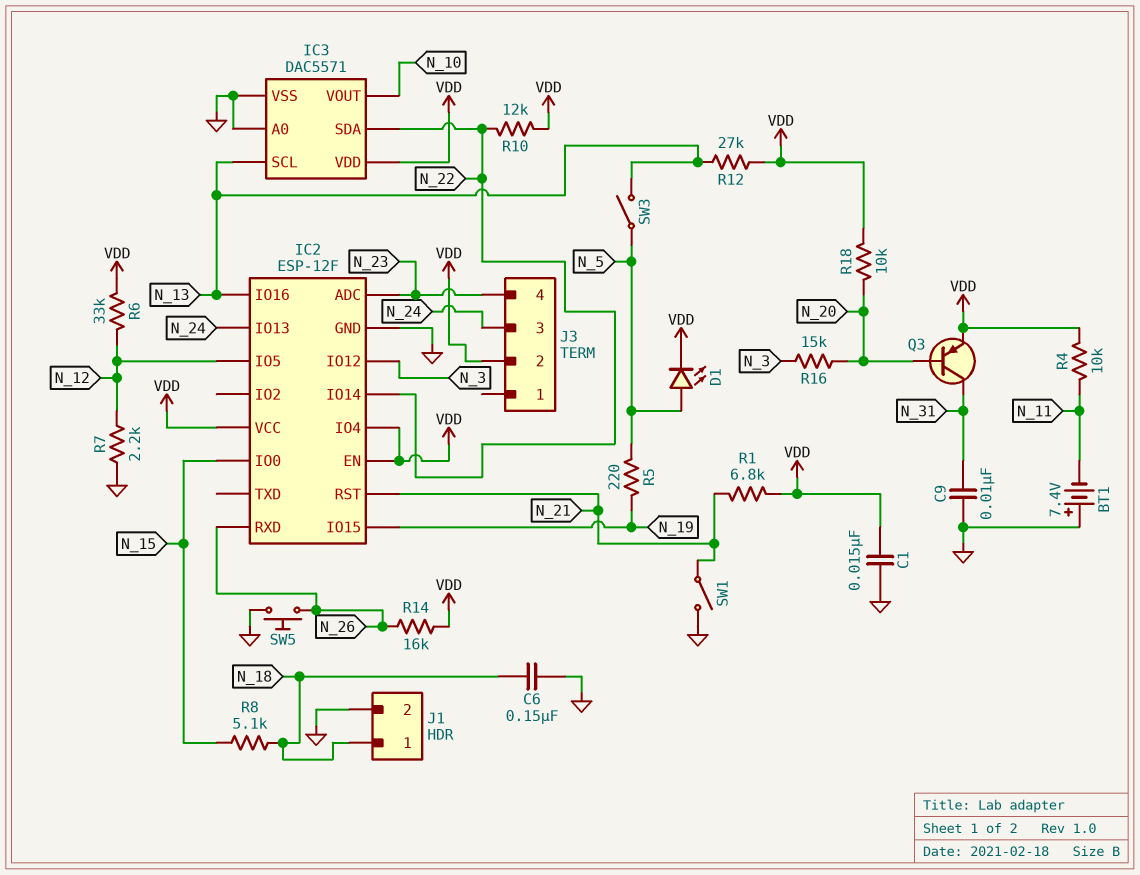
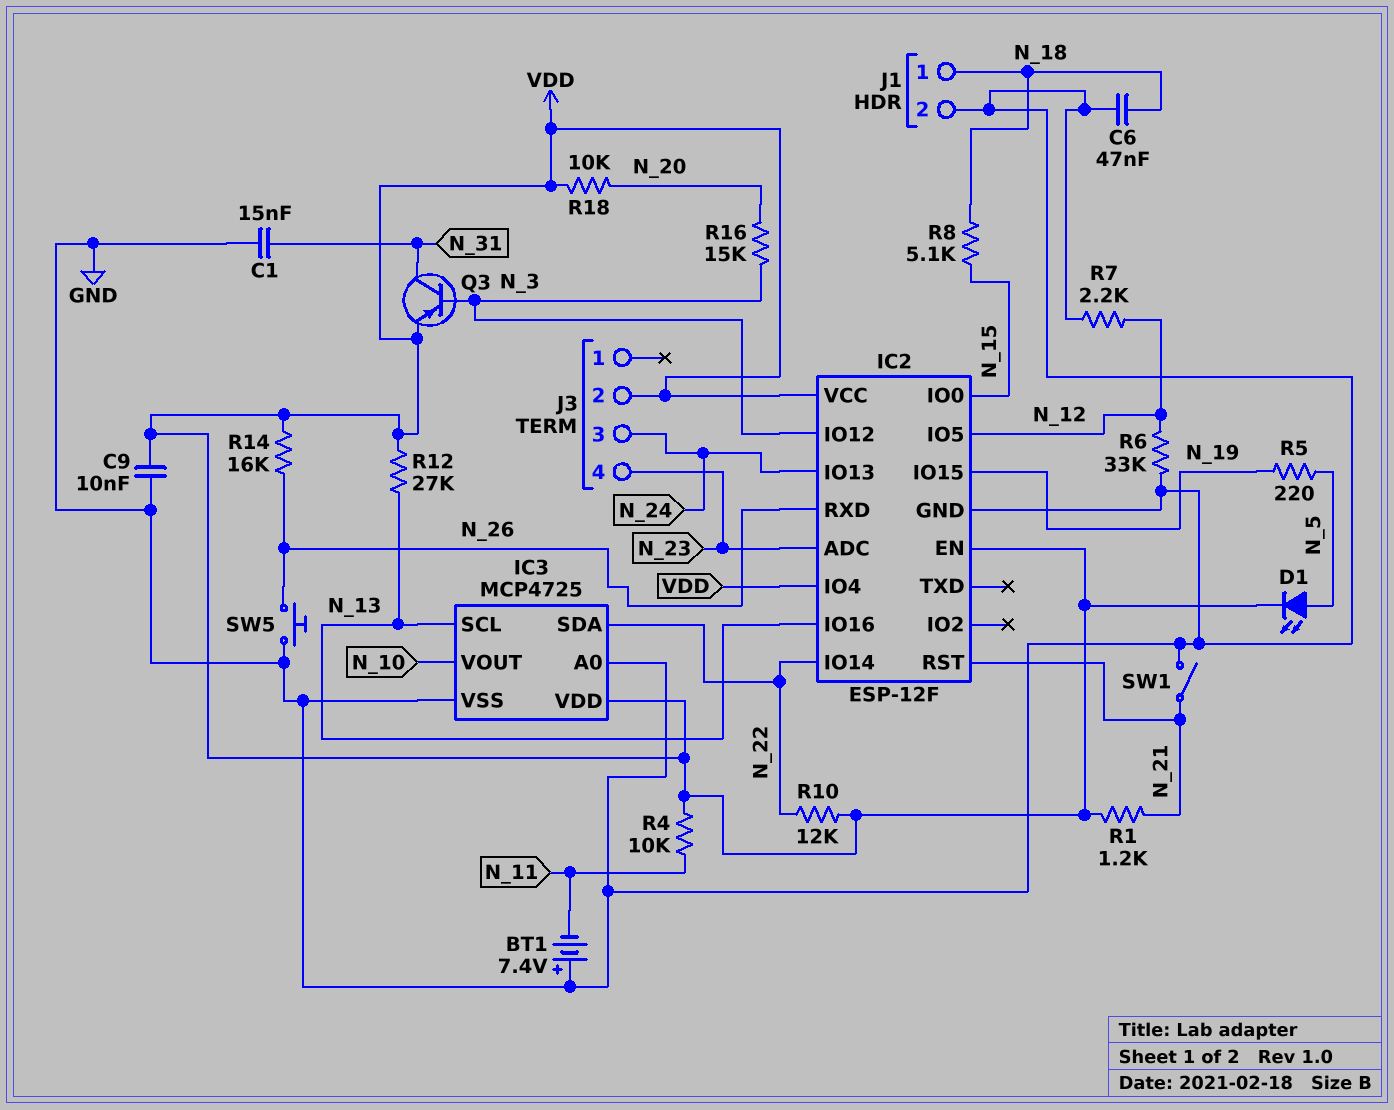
C1: 15nF (GND, VDD) -> 15nF (GND, N_31)
C6: 150nF (GND, N_18) -> 47nF (GND, N_18)
C9: 10nF (GND, N_31) -> 10nF (GND, VDD)
IC3: DAC5571 -> MCP4725
Q3: PNP (B N_20, C N_31, E VDD) -> PNP (B N_3, C N_31, E VDD)
R1: 6.8k (N_21, VDD) -> 1.2k (N_21, VDD)
R6: 33k (N_12, VDD) -> 33k (GND, N_12)
SW3: switch (N_5, N_13) -> none

